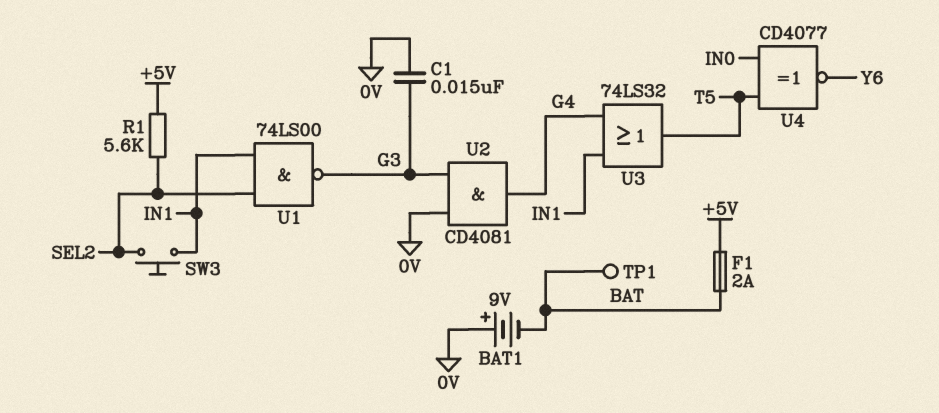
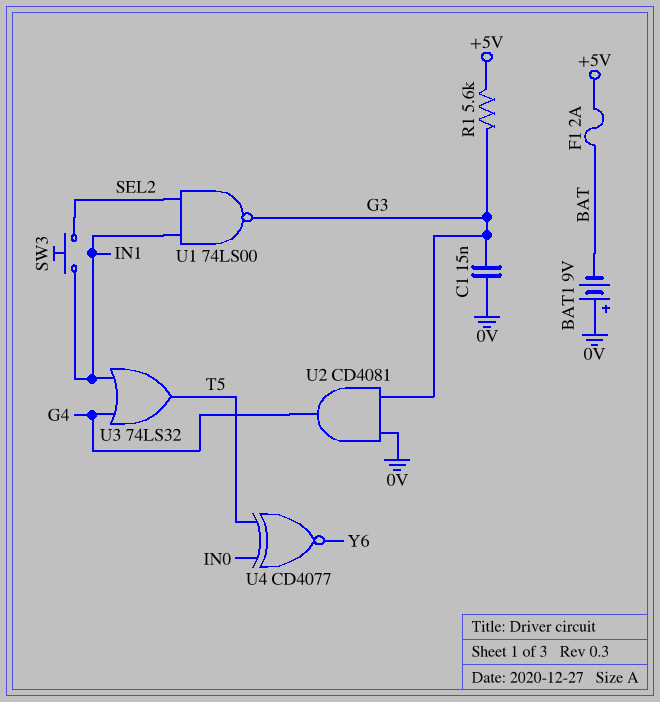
R1: 5.6k (+5V, SEL2) -> 5.6k (+5V, G3)
TP1: test point (BAT) -> none

